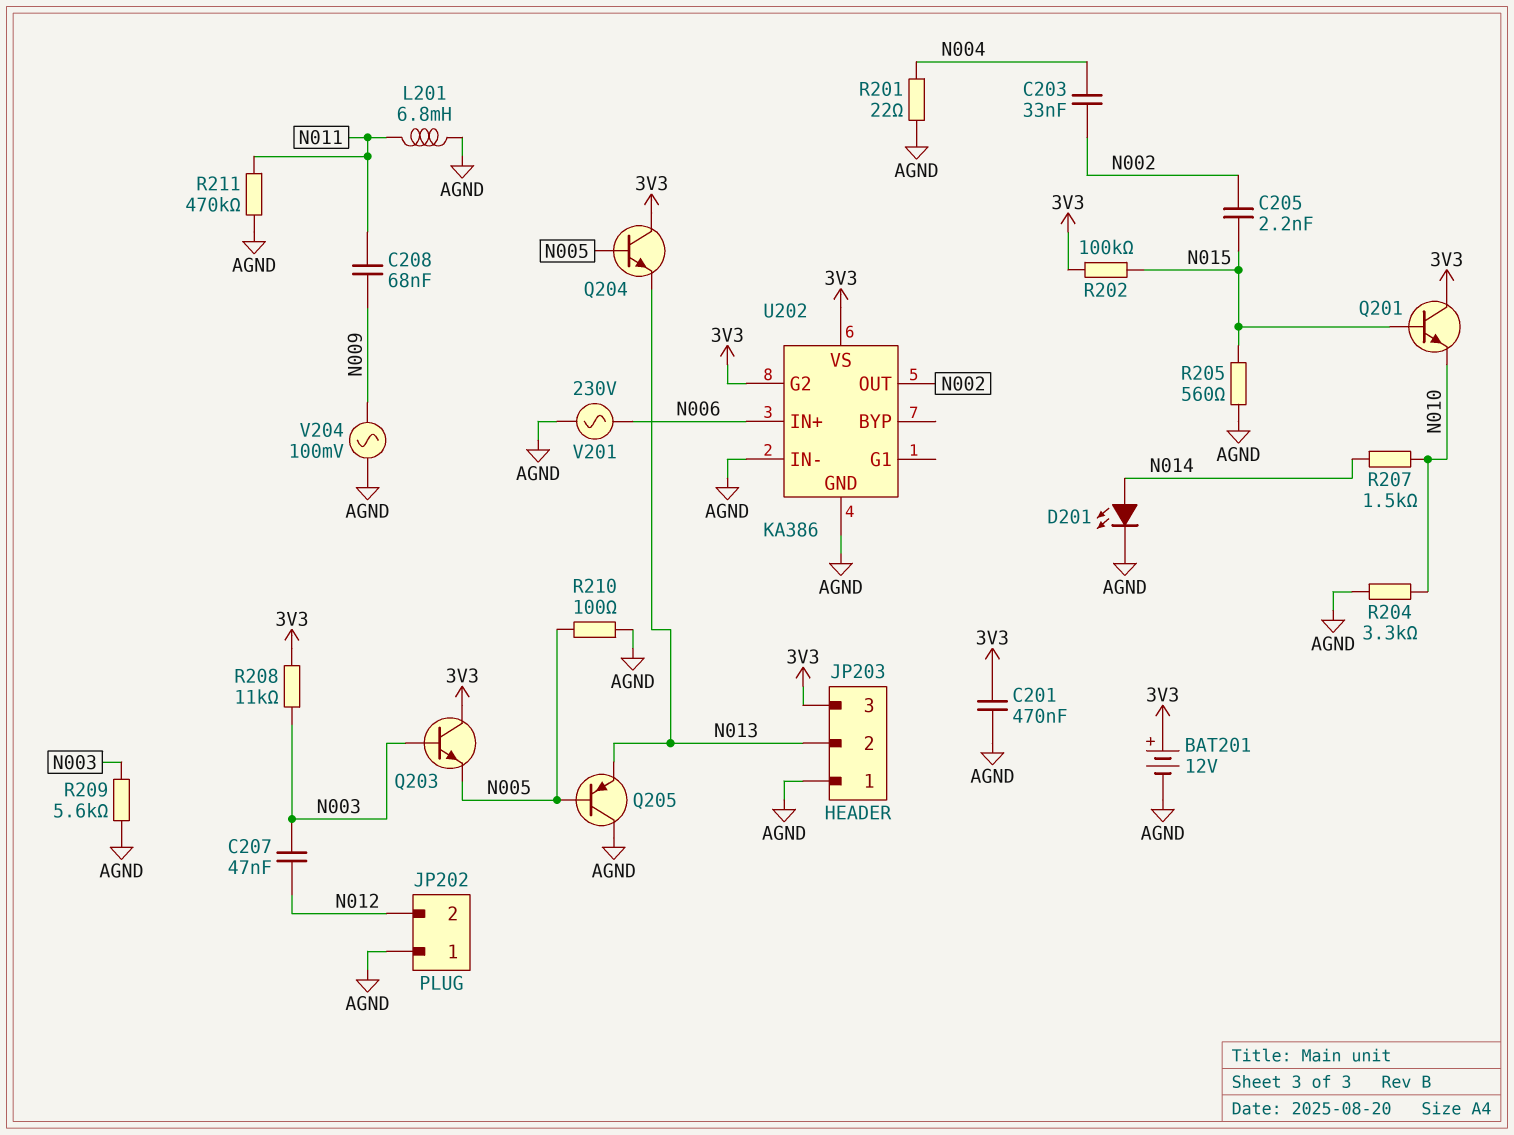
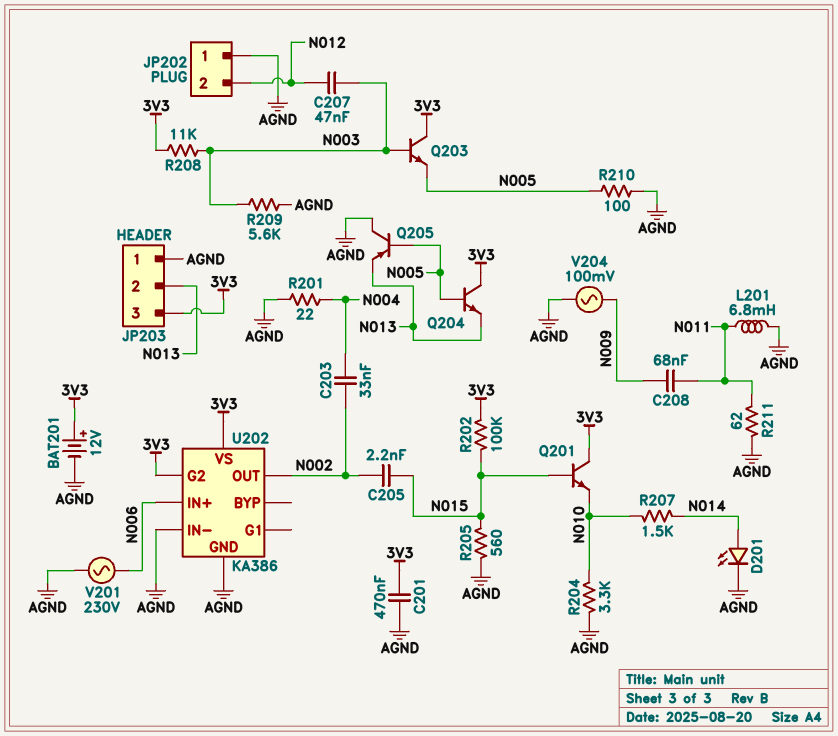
R211: 470k (AGND, N011) -> 62 (AGND, N011)

